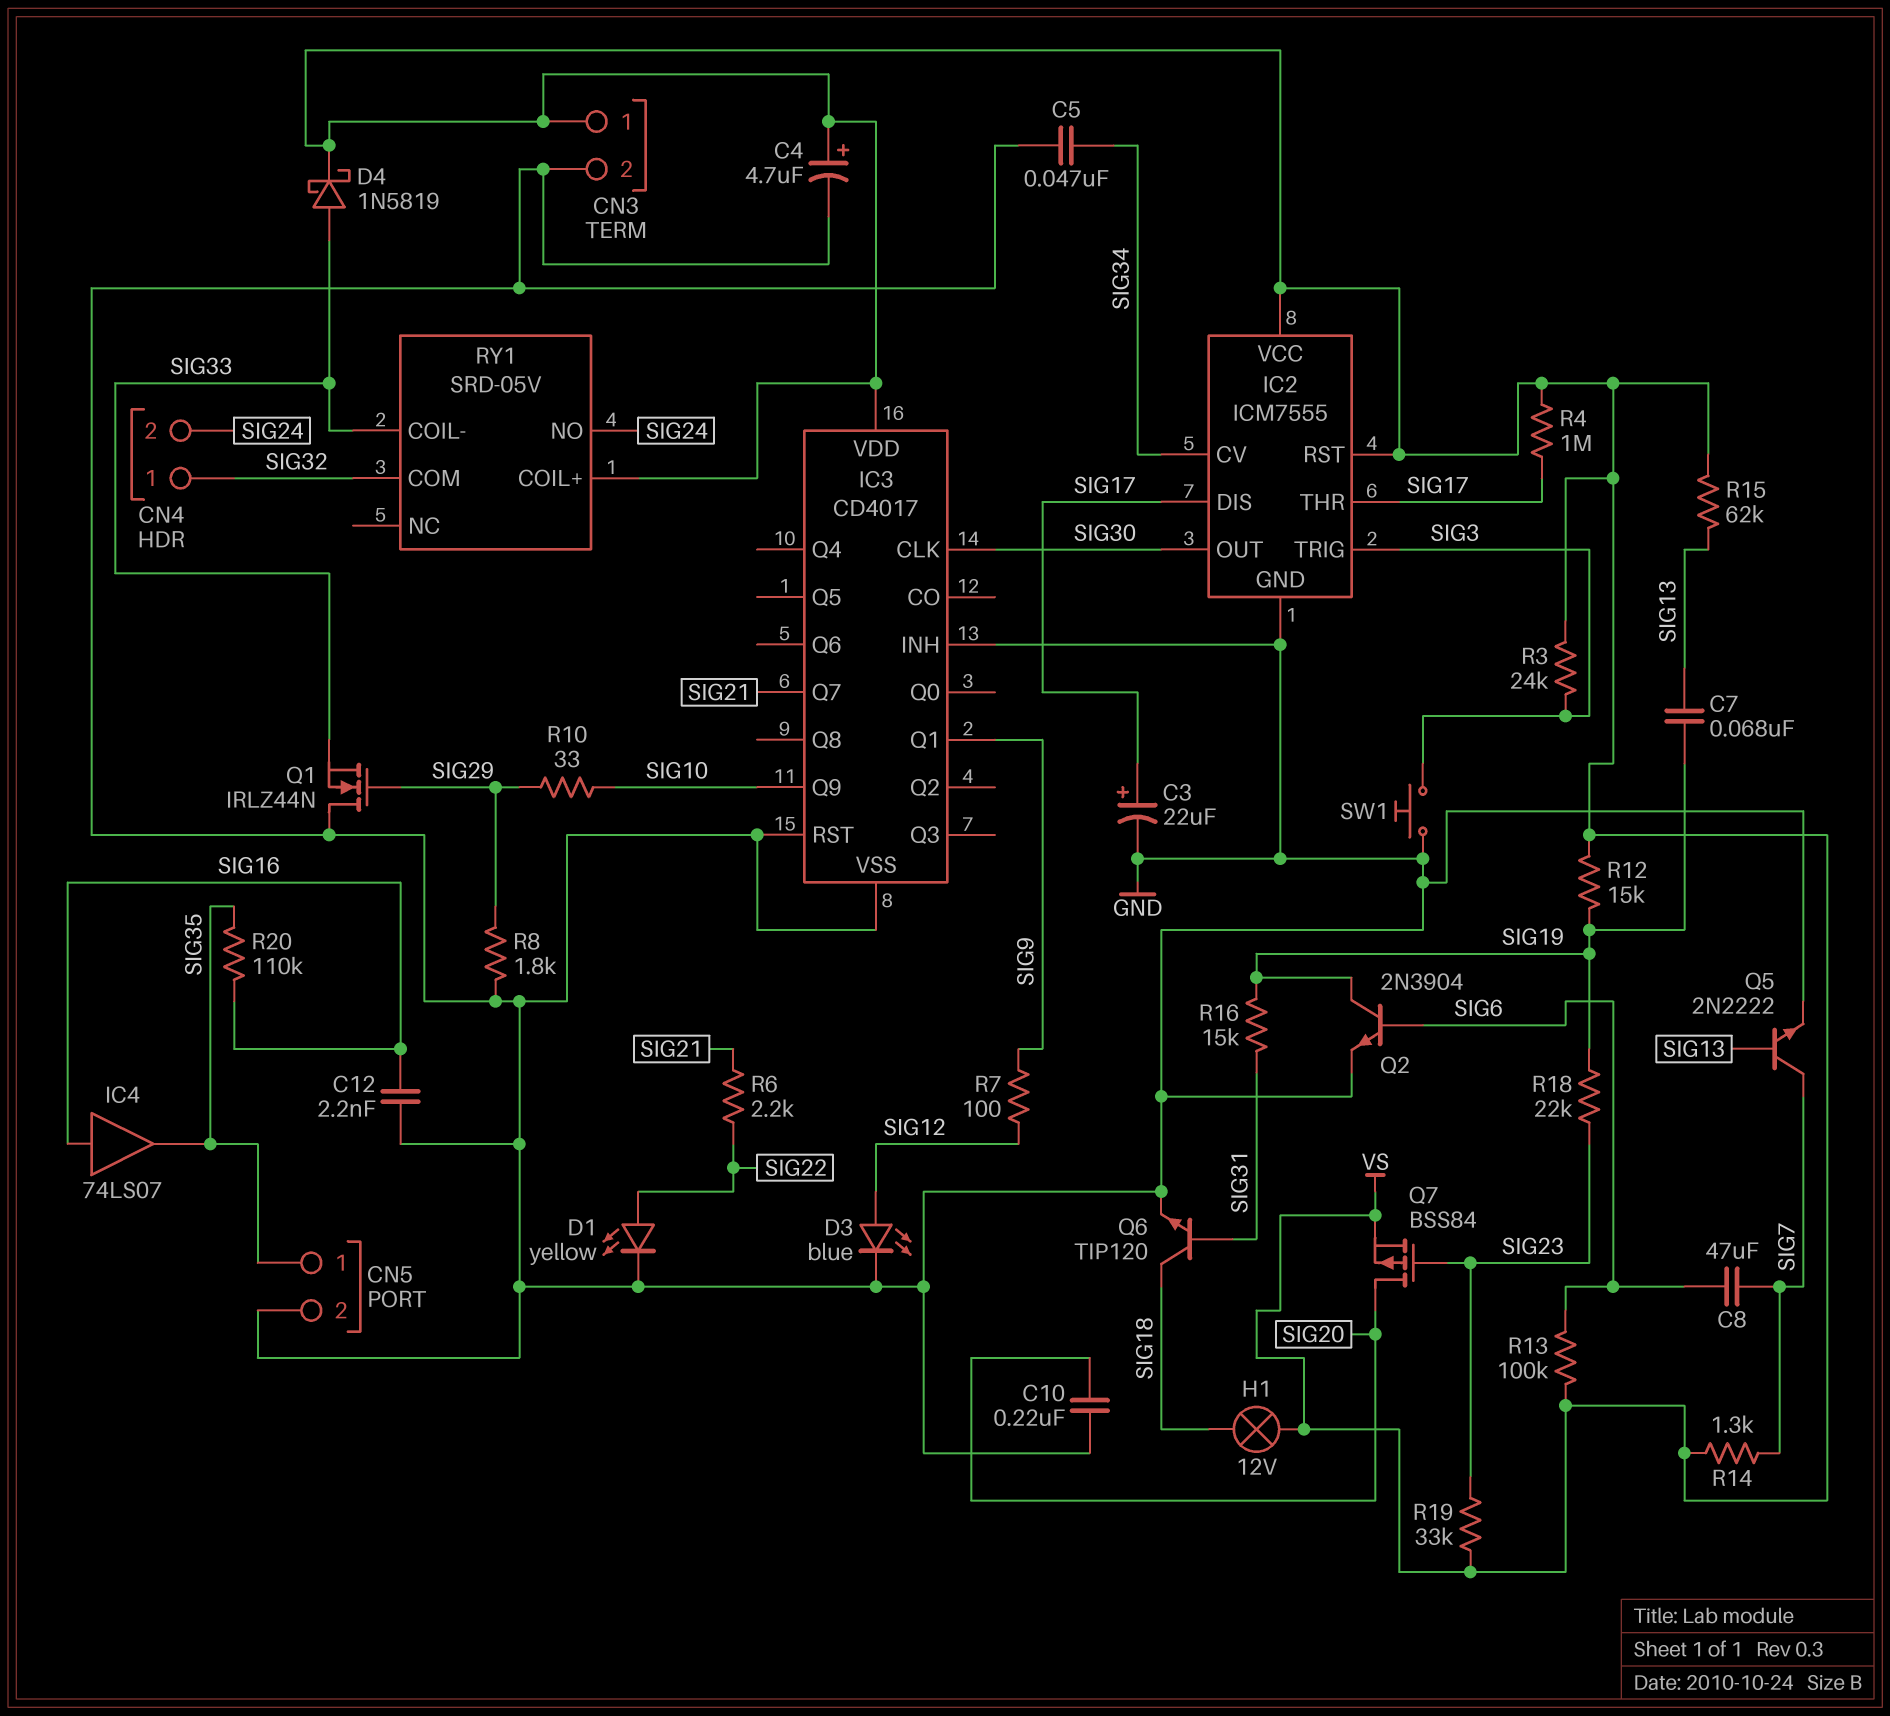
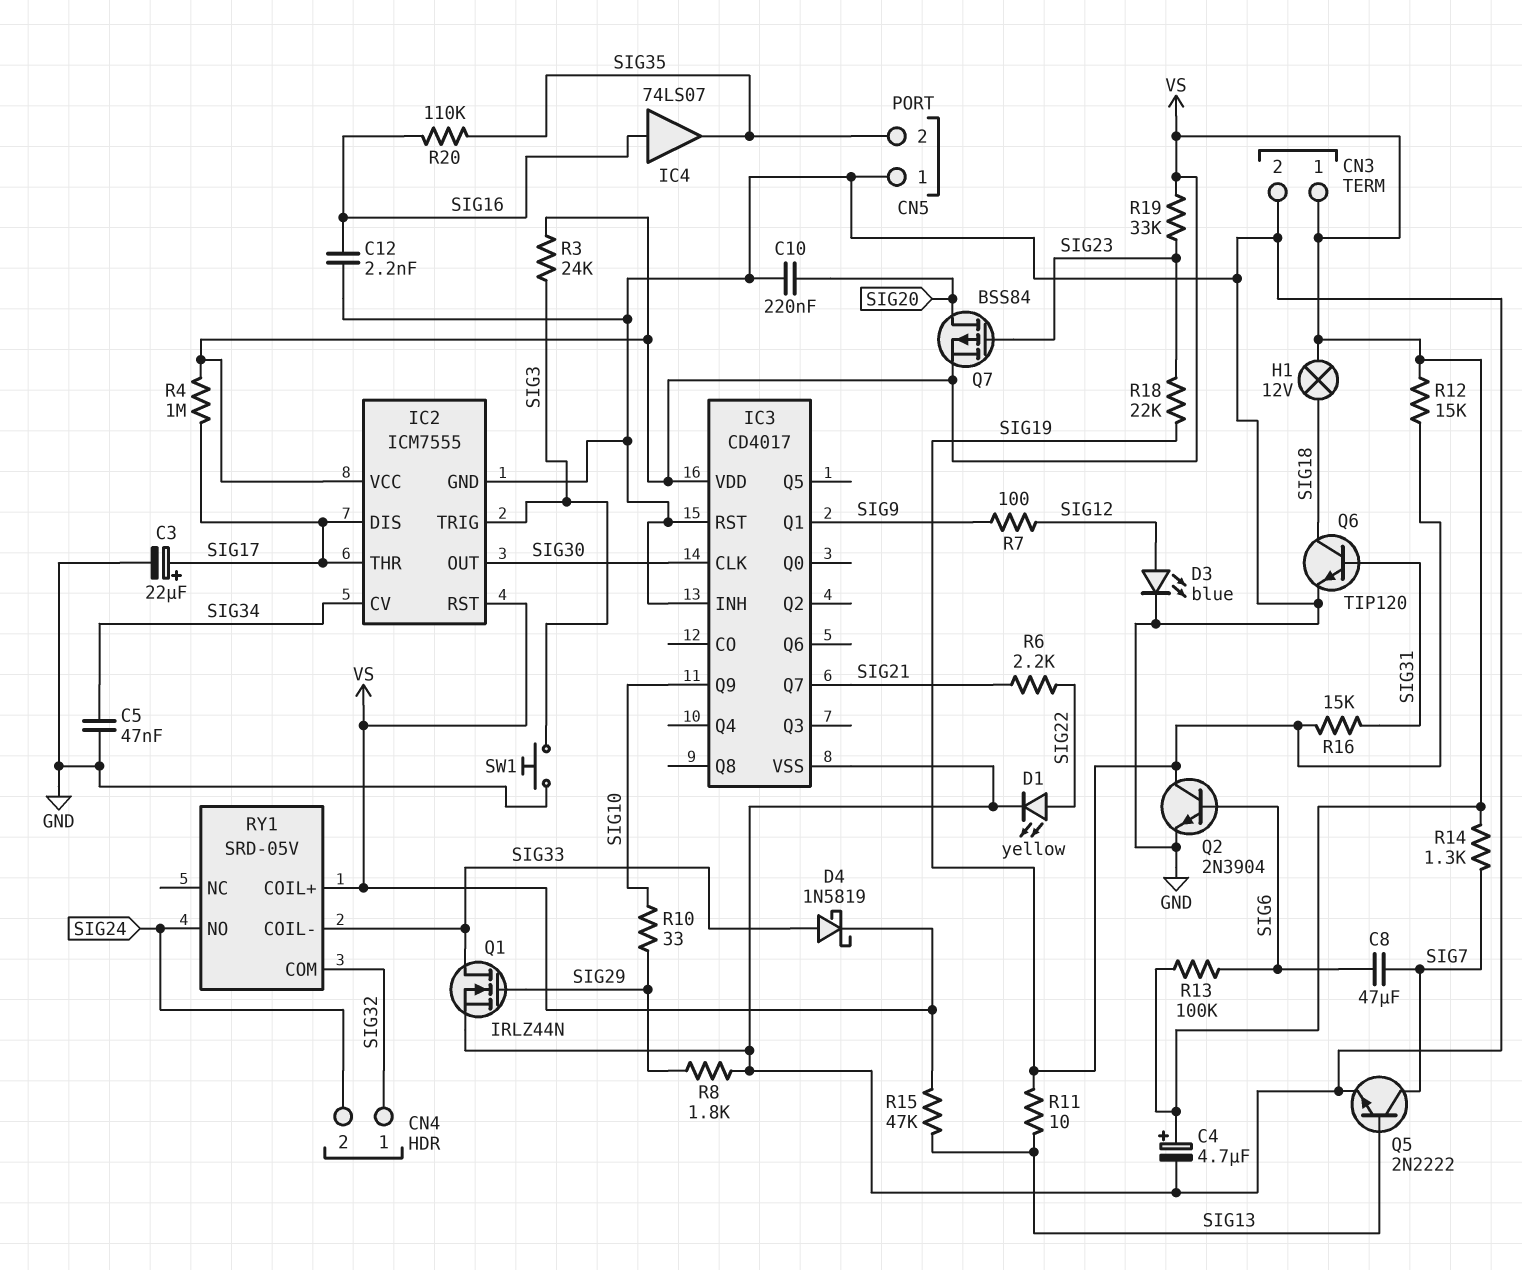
C7: 68nF (SIG13, SIG19) -> none
CN5 pin 1: SIG35 -> GND
CN5 pin 2: GND -> SIG35
Q1: NMOS IRLZ44N (G SIG29, D GND, S SIG33) -> NMOS IRLZ44N (G SIG29, D SIG33, S GND)
R11: none -> 10 (SIG13, SIG19)
R15: 62k (SIG13, VS) -> 47k (SIG13, VS)

